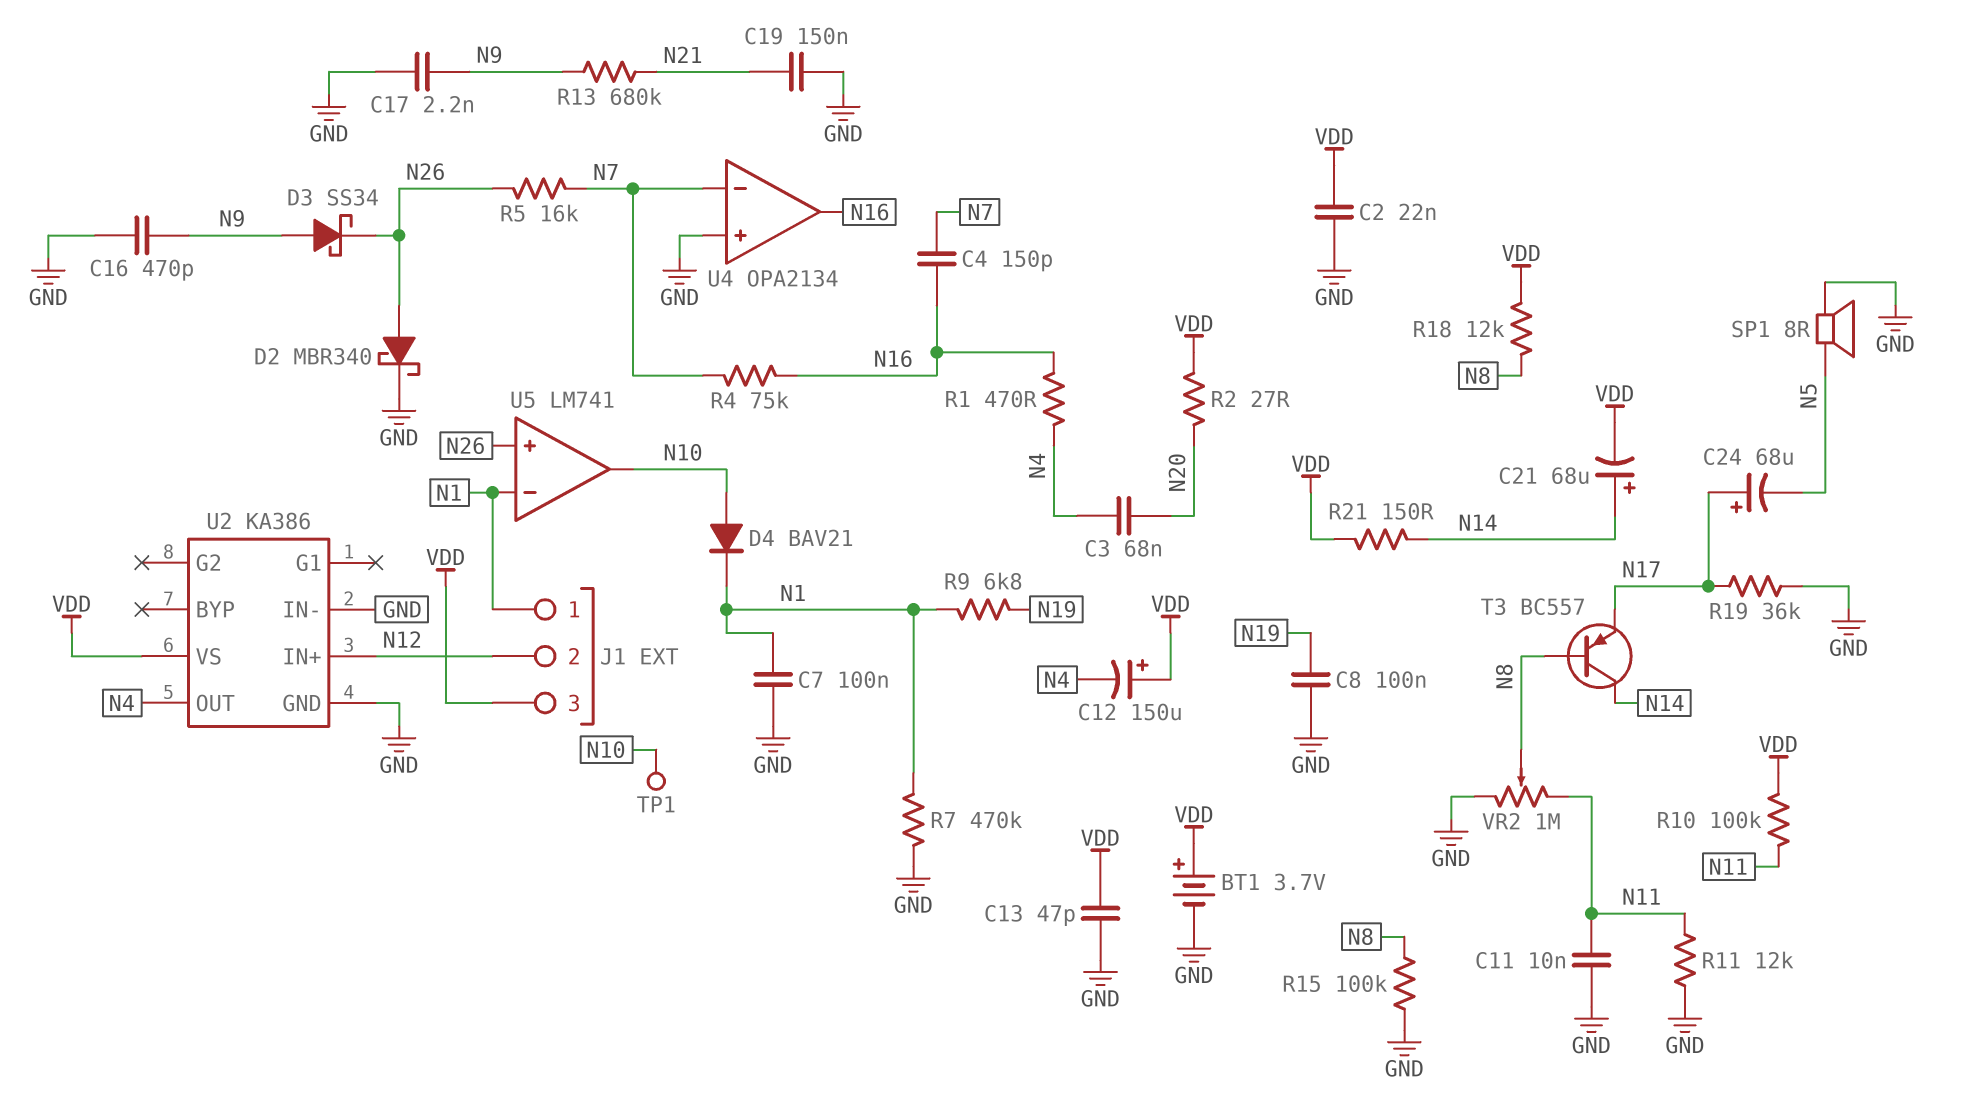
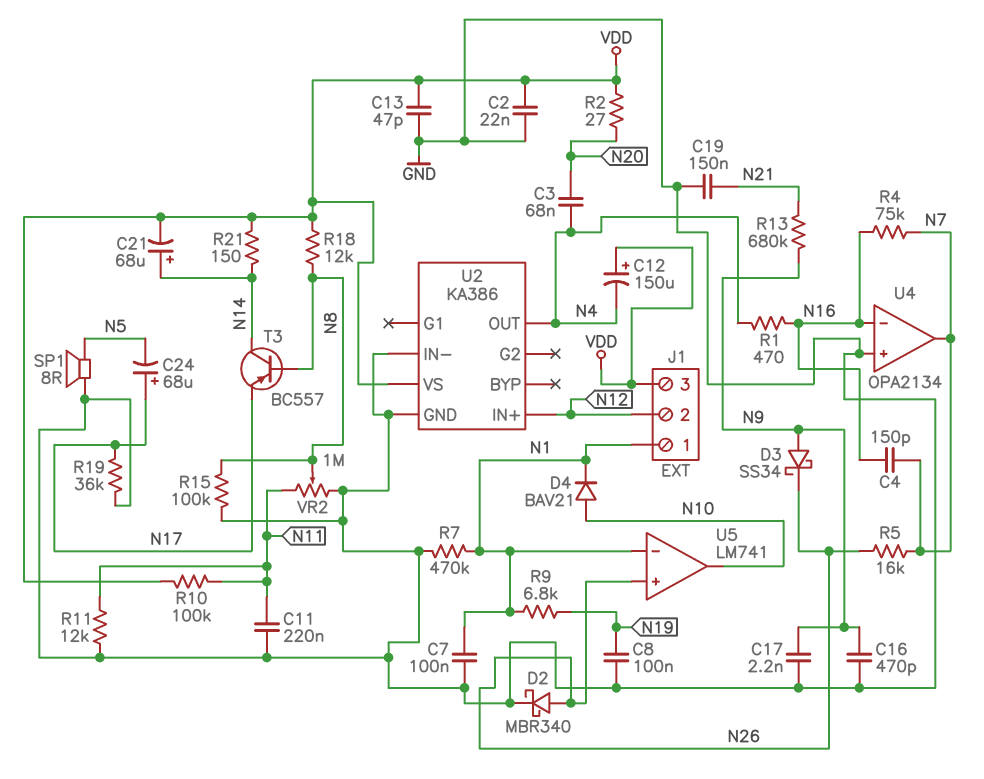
BT1: 3.7V (plus VDD, minus GND) -> none
C11: 10nF (GND, N11) -> 220nF (GND, N11)
TP1: test point (N10) -> none
U4 pin in-: N7 -> N16
U4 pin out: N16 -> N7

